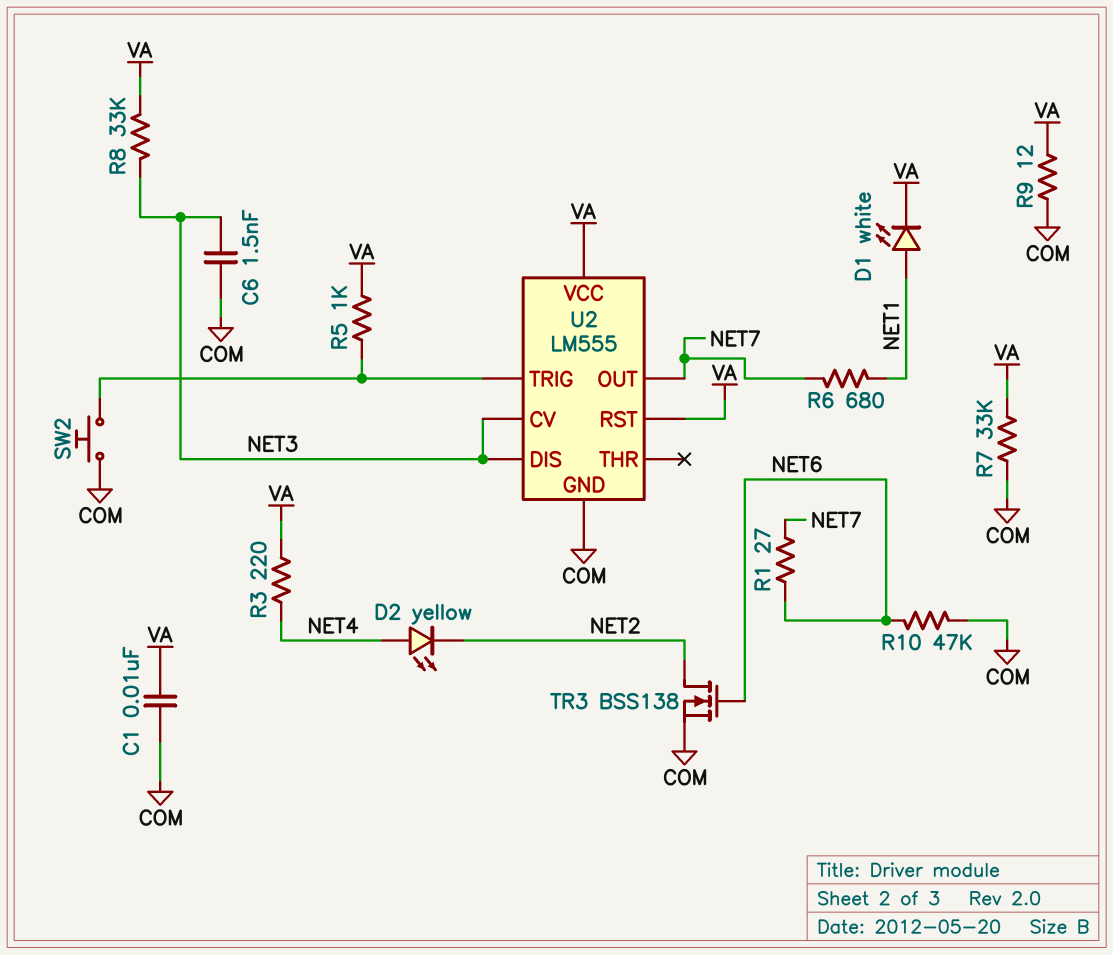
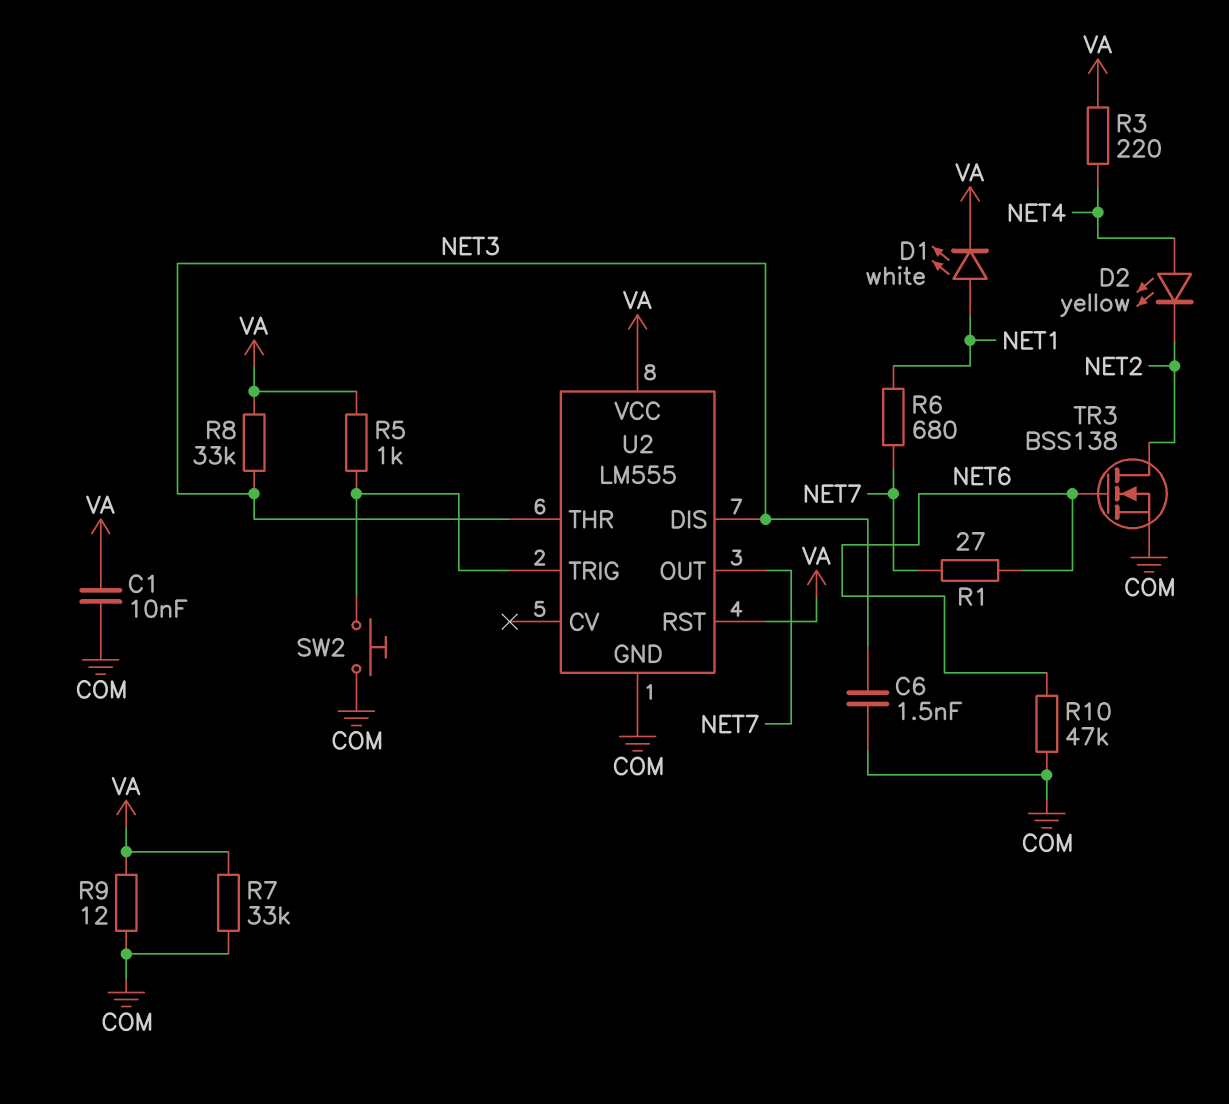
U2 pin CV: NET3 -> none
U2 pin THR: none -> NET3

